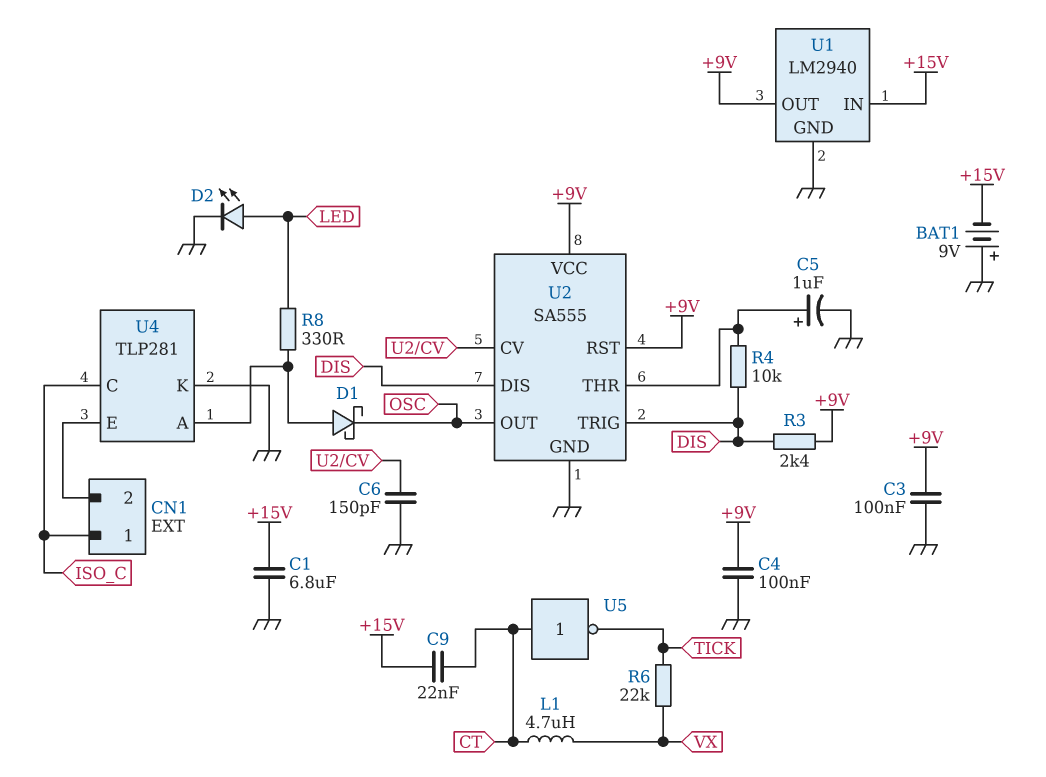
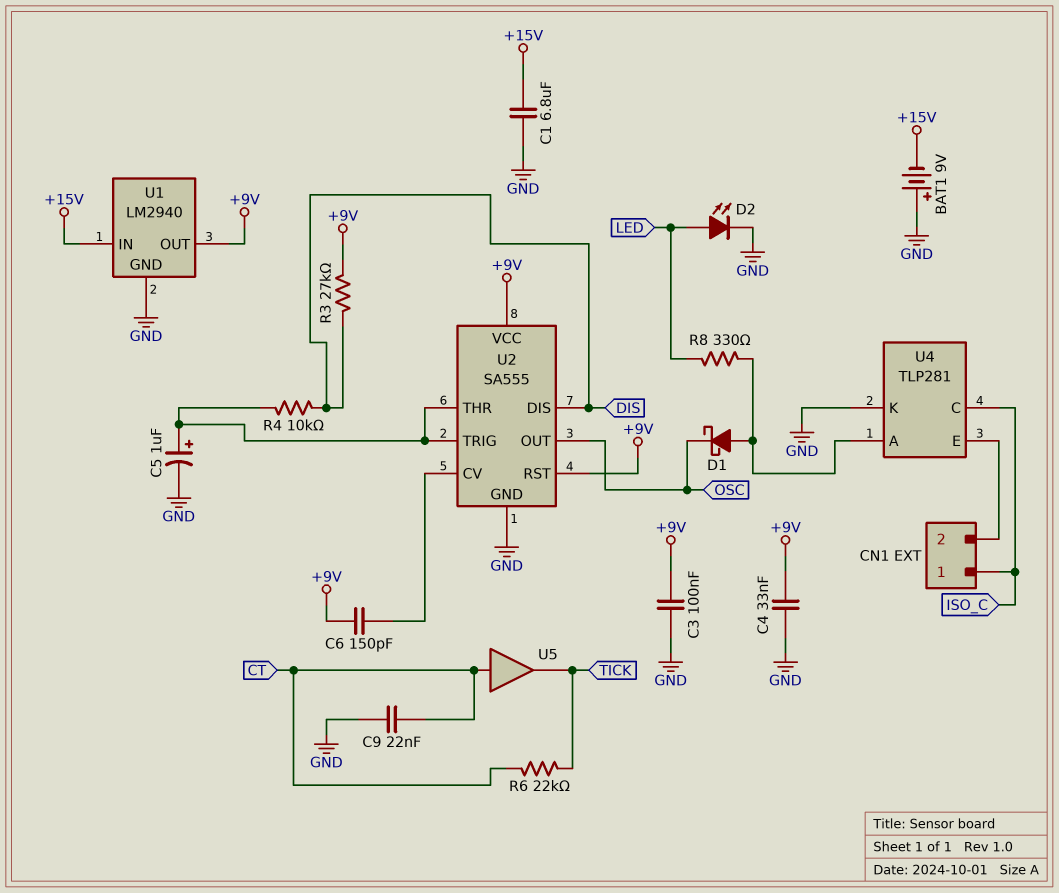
C4: 100nF (+9V, GND) -> 33nF (+9V, GND)
C6: 150pF (GND, U2/CV) -> 150pF (+9V, U2/CV)
C9: 22nF (+15V, CT) -> 22nF (CT, GND)
L1: 4.7uH (CT, VX) -> none
R3: 2.4k (+9V, DIS) -> 27k (+9V, DIS)
R6: 22k (TICK, VX) -> 22k (CT, TICK)
U2 pin TRIG: DIS -> U2/THR
U5: NOT (in CT, out TICK) -> buffer (in CT, out TICK)

